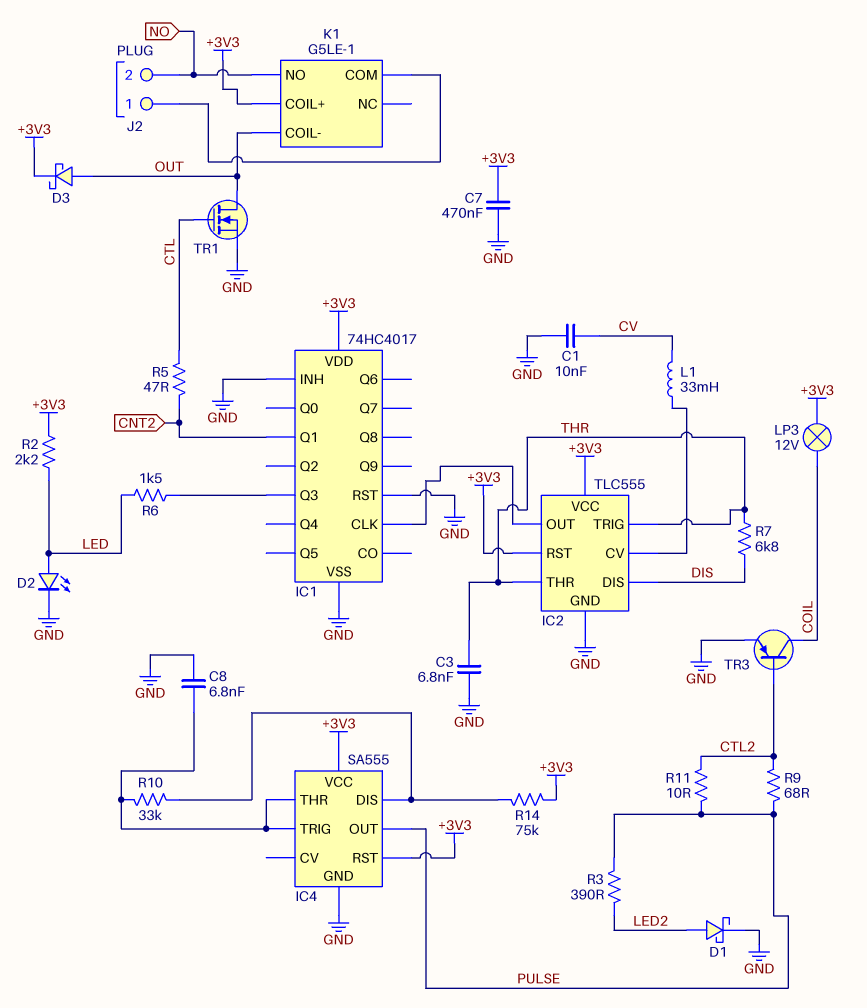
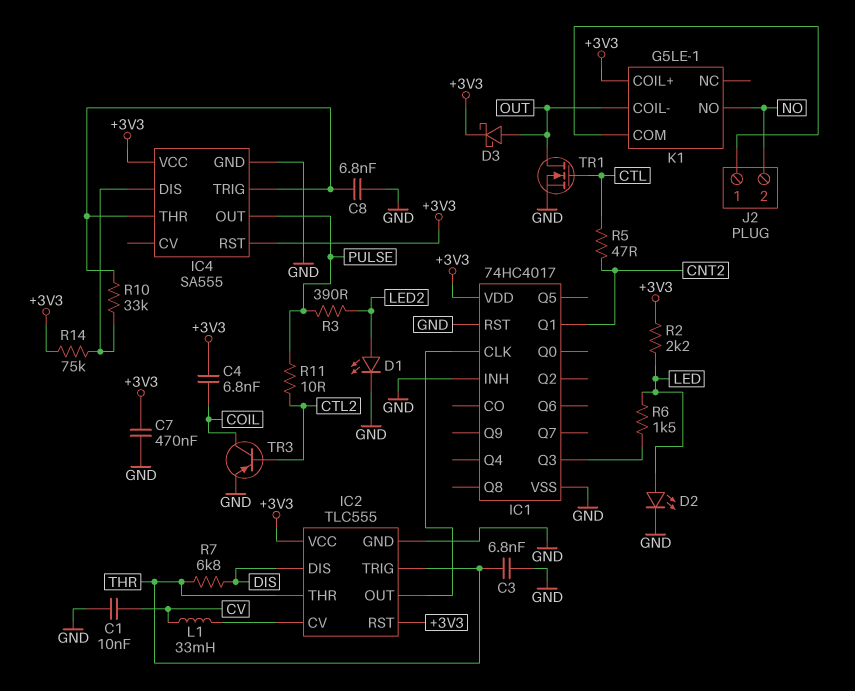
C4: none -> 6.8nF (+3V3, COIL)
D1: schottky (A LED2, K GND) -> LED (A LED2, K GND)
LP3: lamp 12V (+3V3, COIL) -> none
R9: 68 (CTL2, PULSE) -> none

